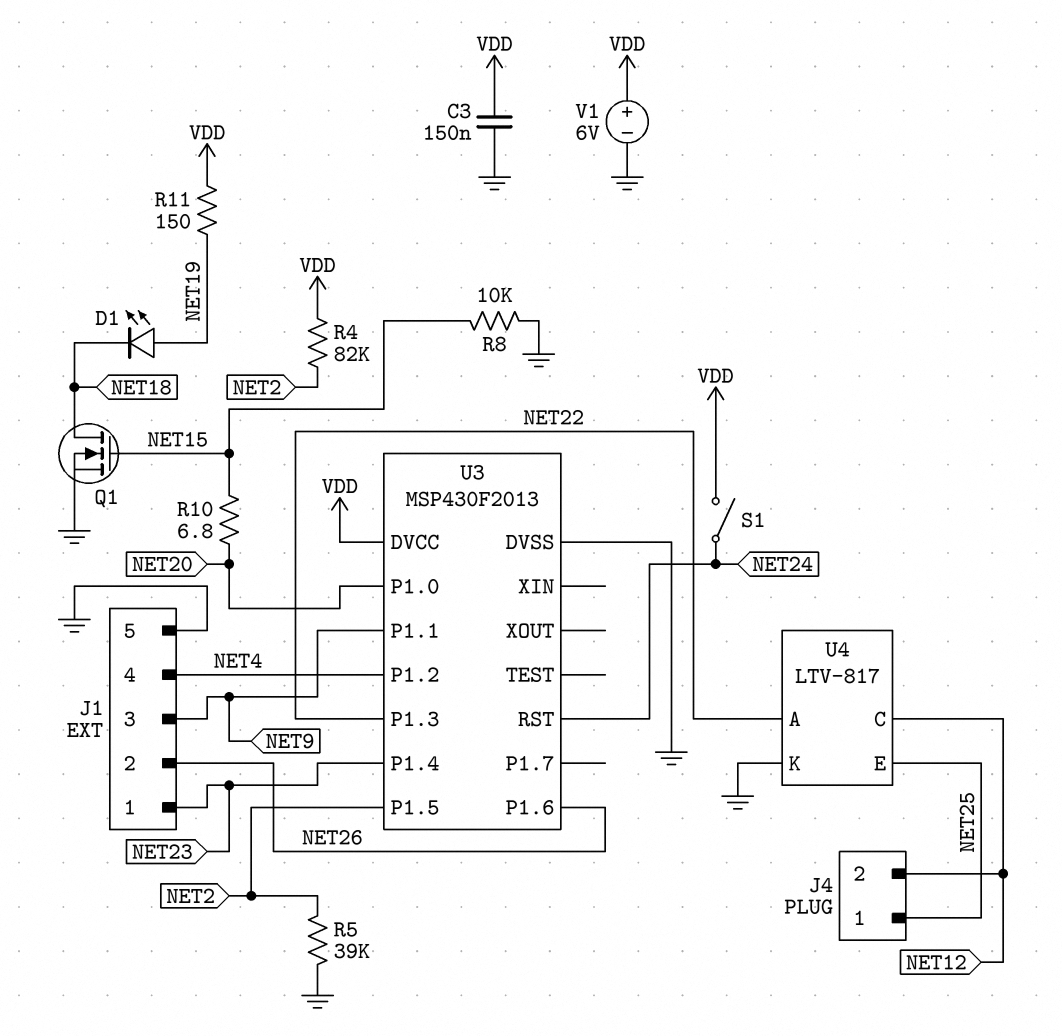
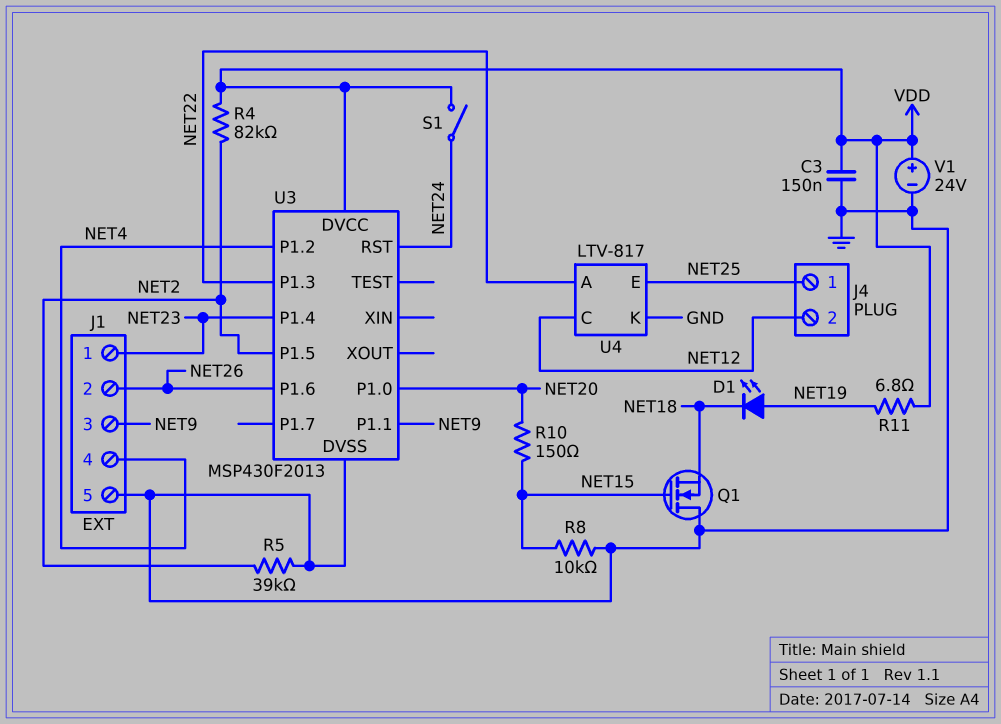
Q1: NMOS (G NET15, D NET18, S GND) -> NMOS (G NET15, D GND, S NET18)
R10: 6.8 (NET15, NET20) -> 150 (NET15, NET20)
R11: 150 (NET19, VDD) -> 6.8 (NET19, VDD)
V1: 6V (plus VDD, minus GND) -> 24V (plus VDD, minus GND)

